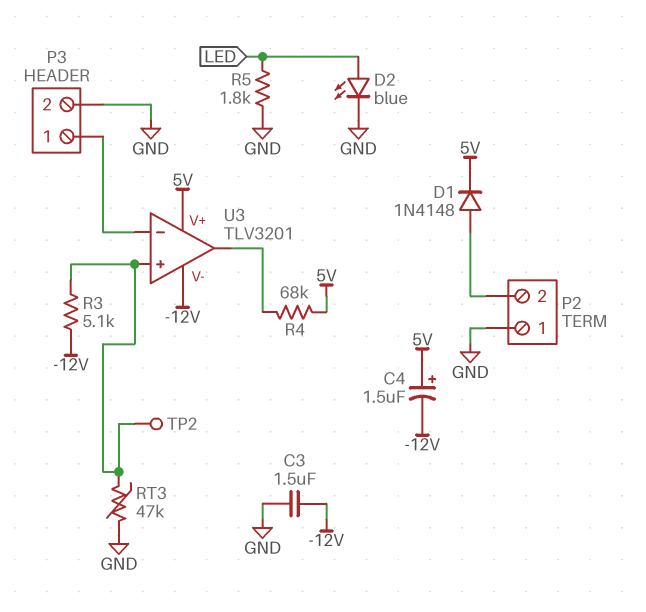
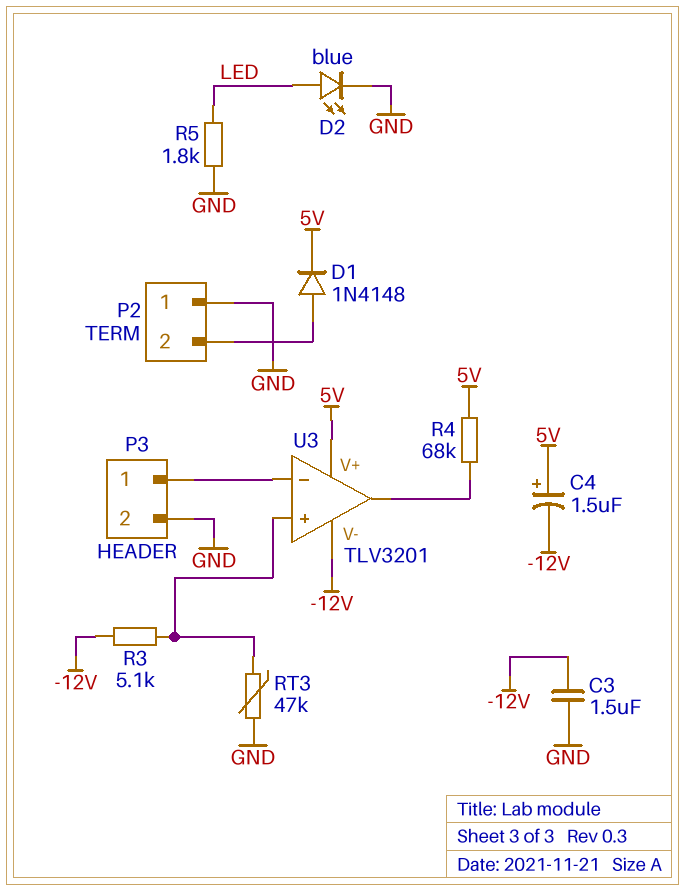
TP2: test point (U3/in+) -> none

